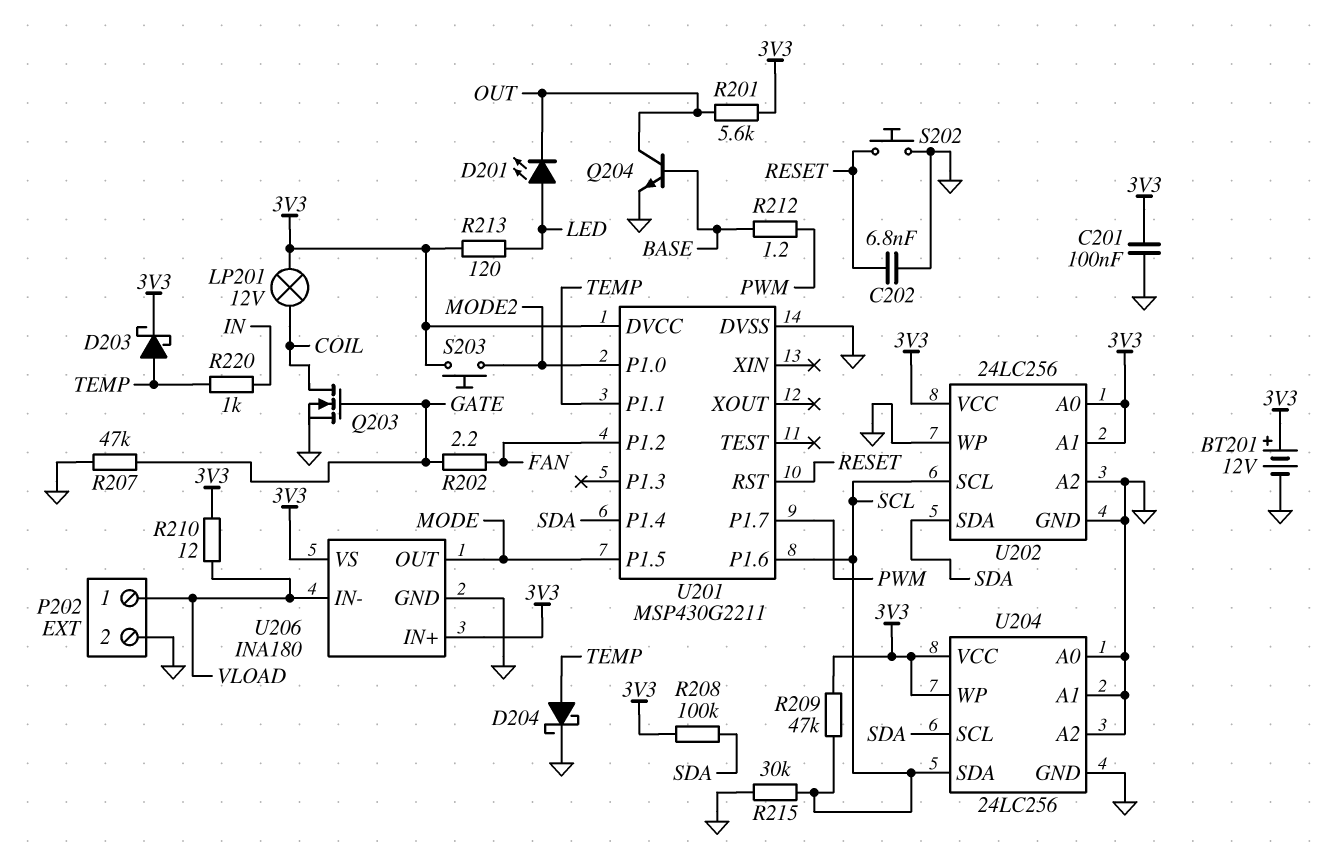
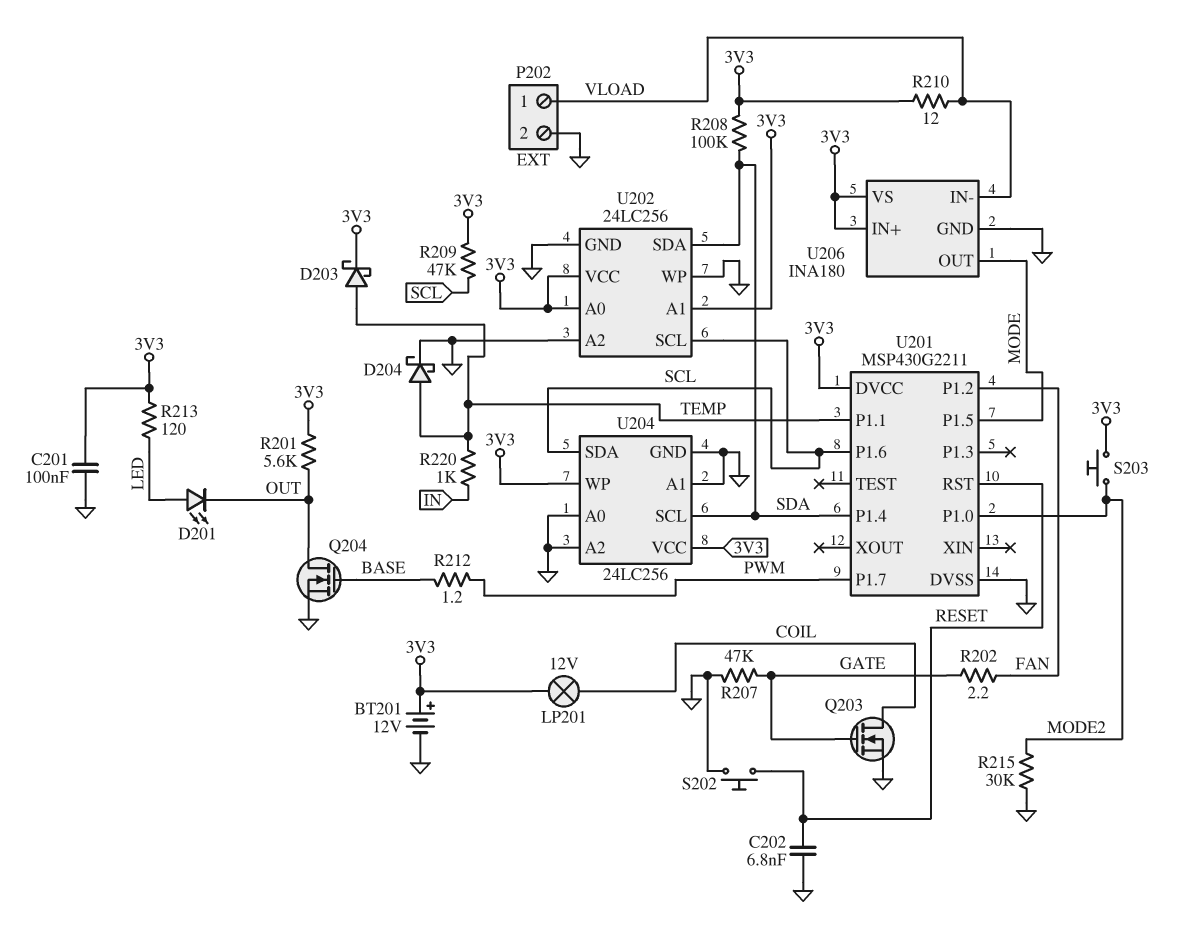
Q204: NPN (B BASE, C OUT, E GND) -> NMOS (G BASE, D OUT, S GND)
R215: 30k (GND, SCL) -> 30k (GND, MODE2)

